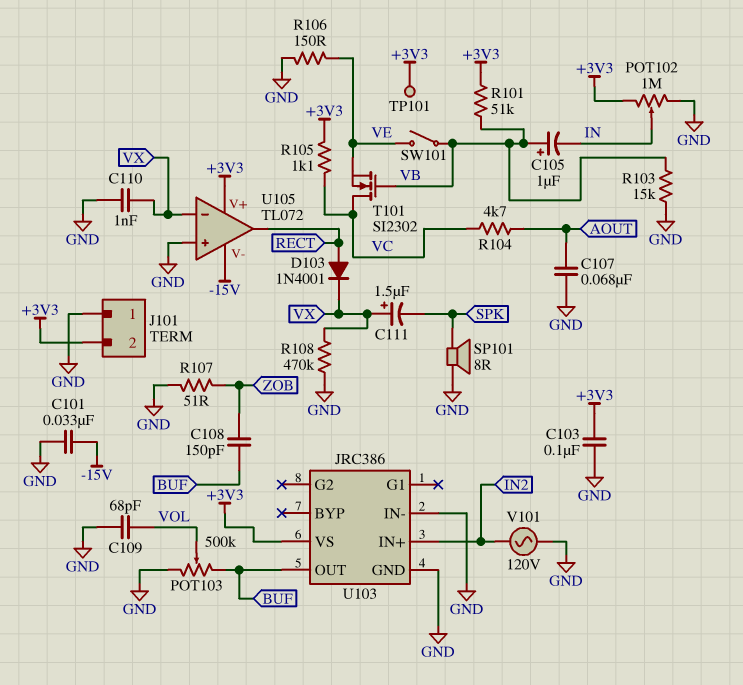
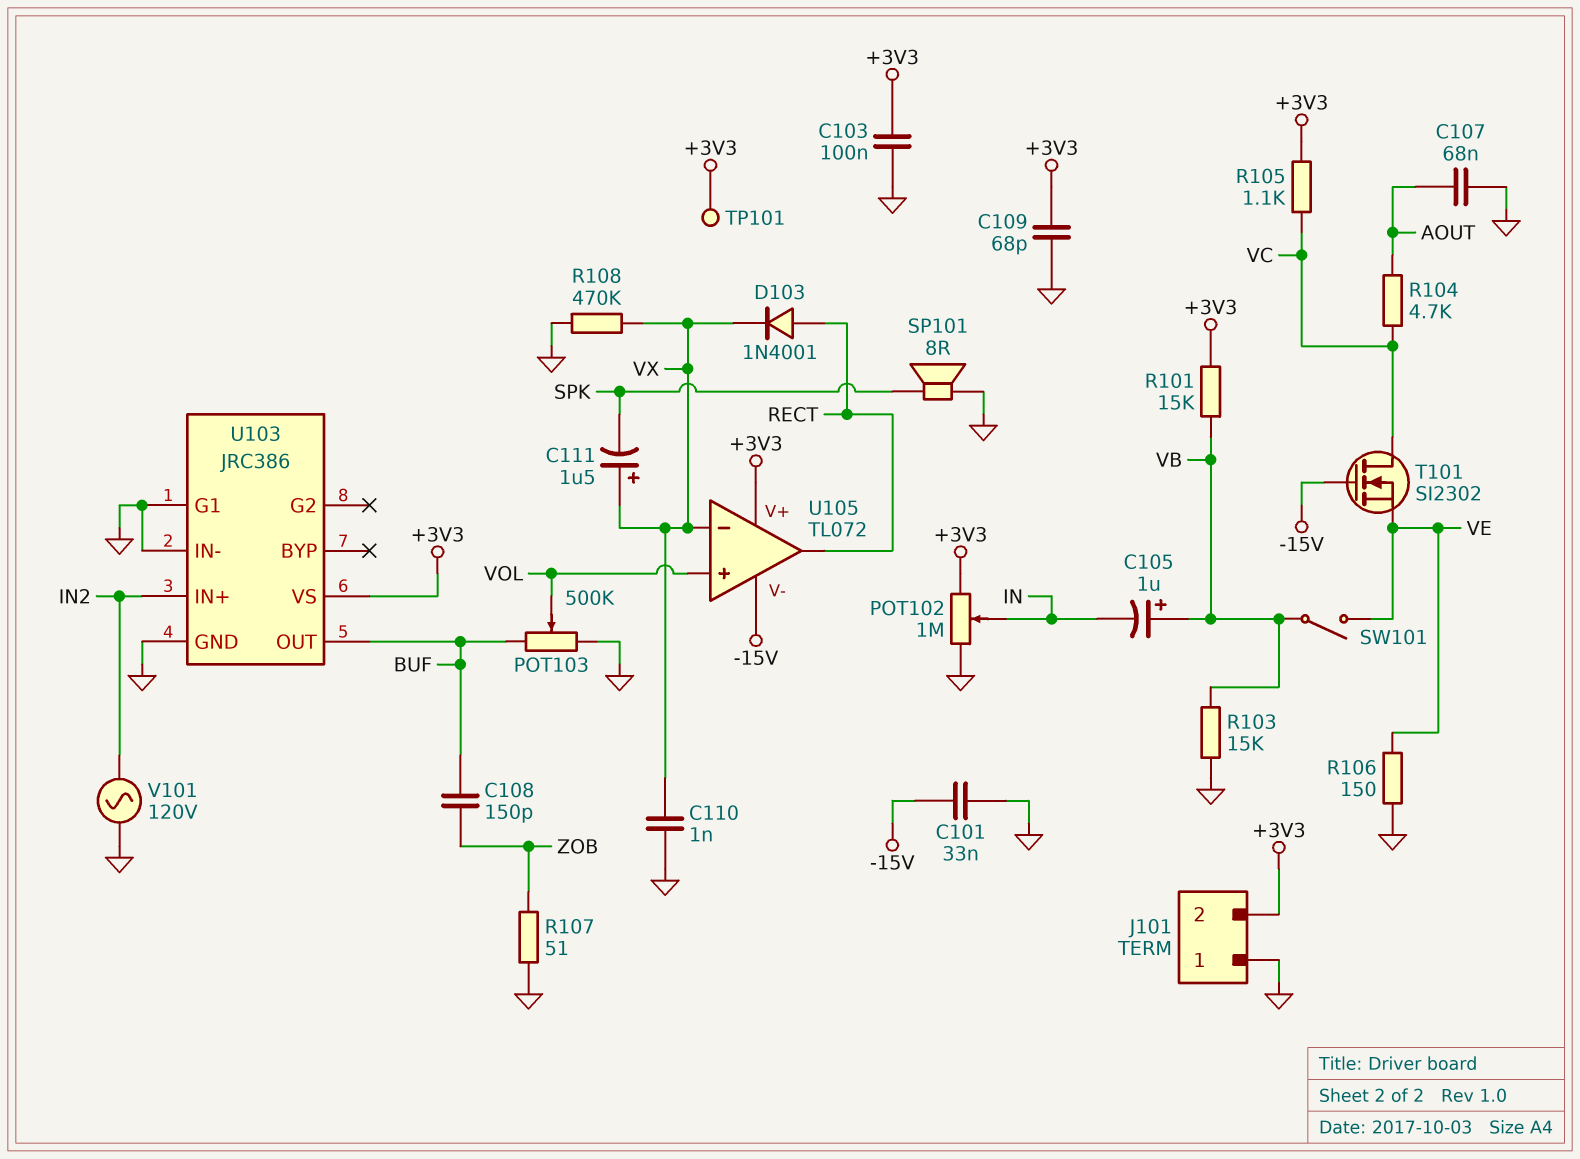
C109: 68pF (GND, VOL) -> 68pF (+3V3, GND)
R101: 51k (+3V3, VB) -> 15k (+3V3, VB)
T101: NMOS SI2302 (G VB, D VC, S VE) -> NMOS SI2302 (G -15V, D VC, S VE)
U103 pin G1: none -> GND
U105 pin in+: GND -> VOL

